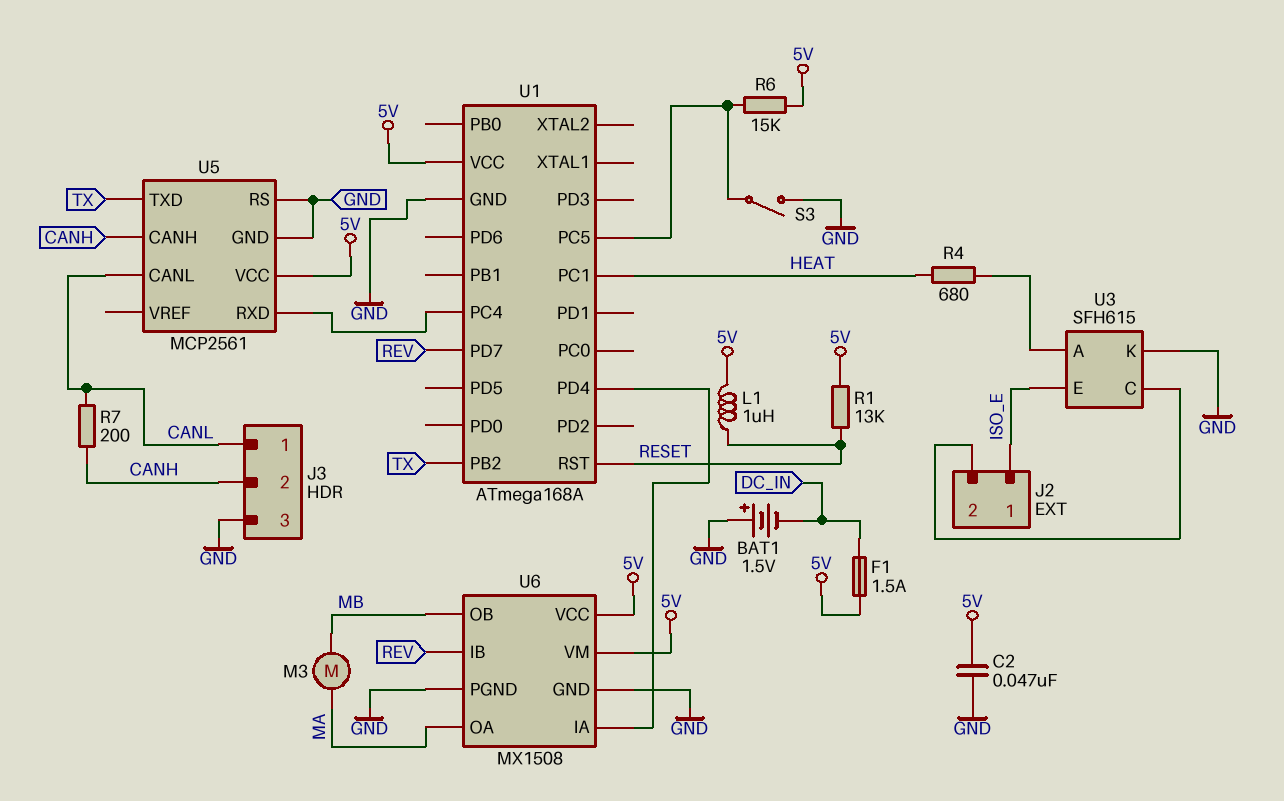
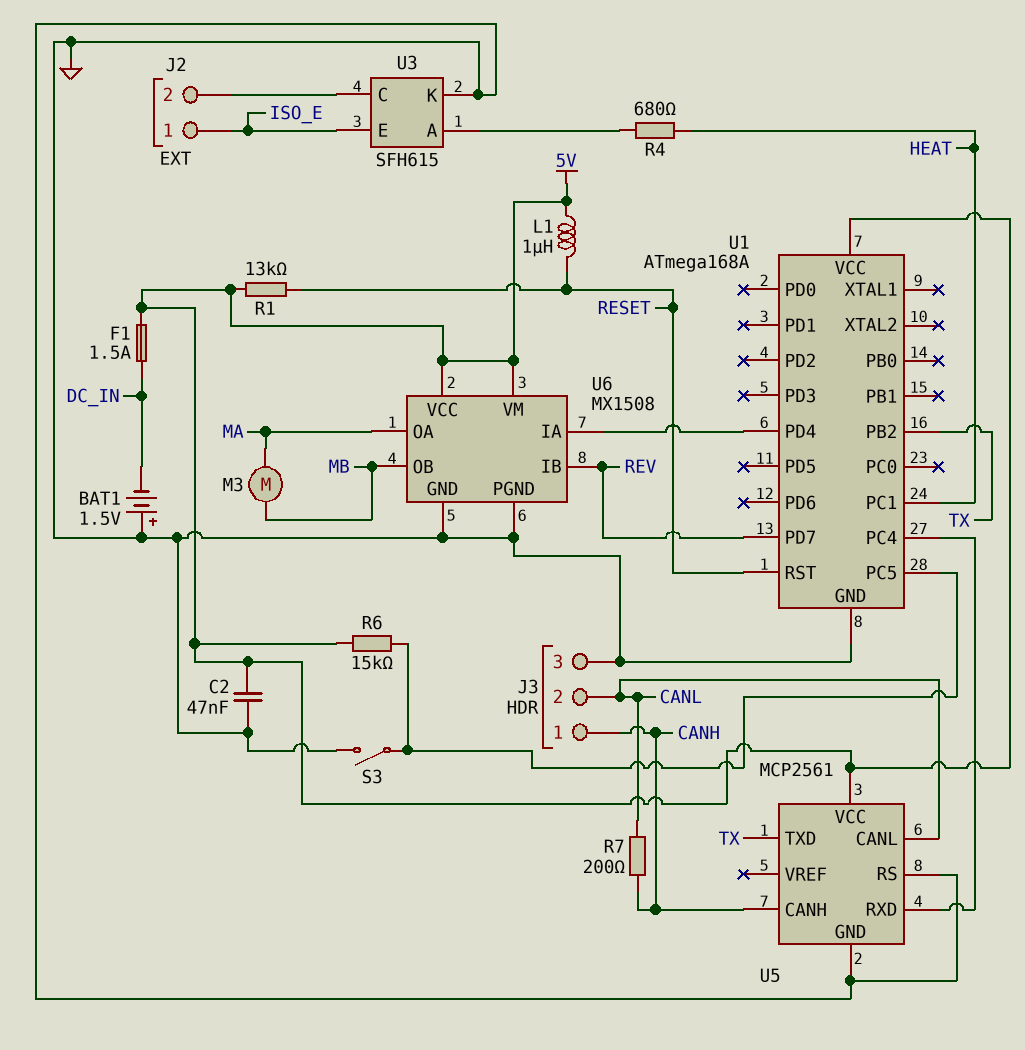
J3 pin 1: CANL -> CANH
J3 pin 2: CANH -> CANL

